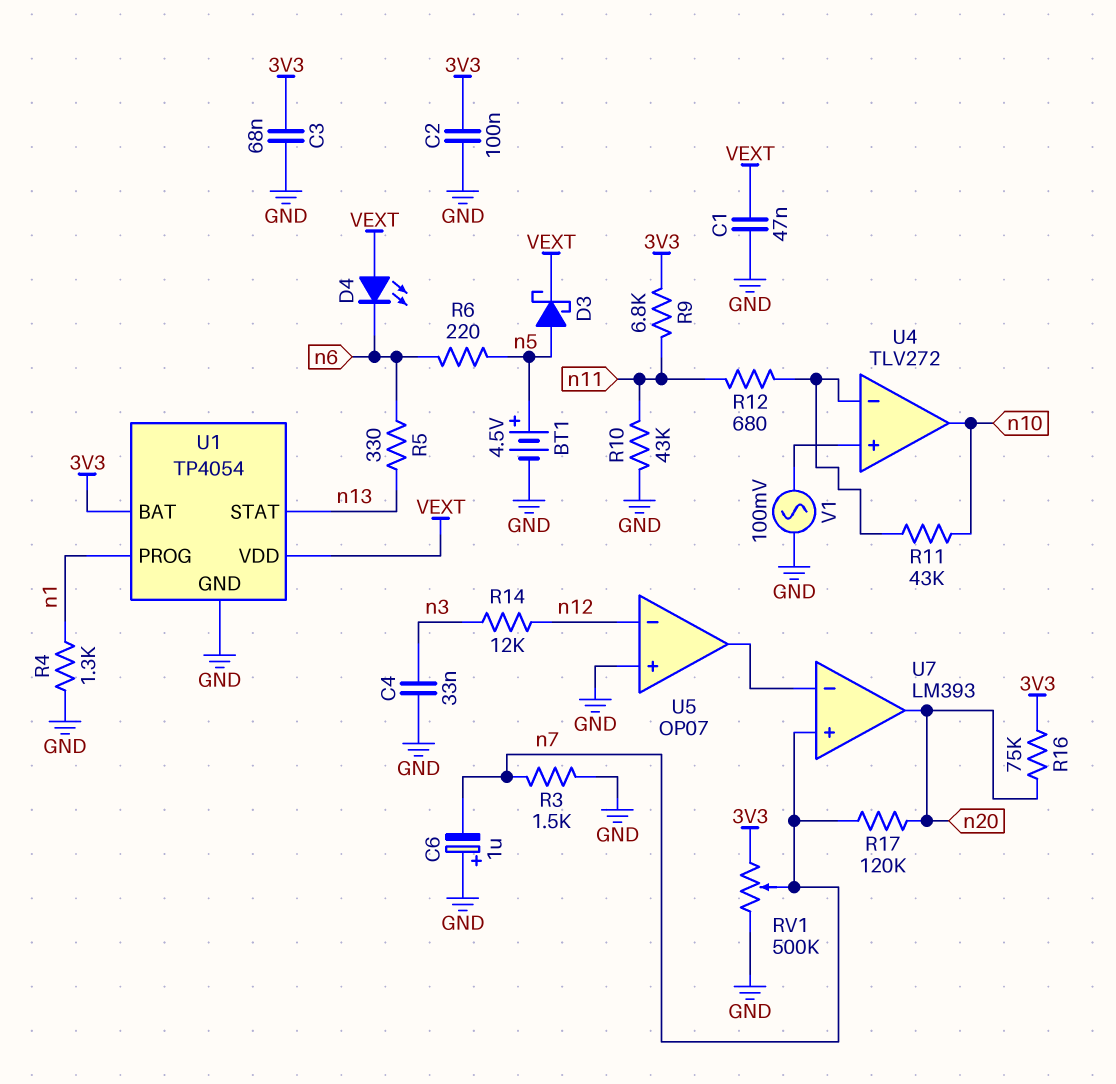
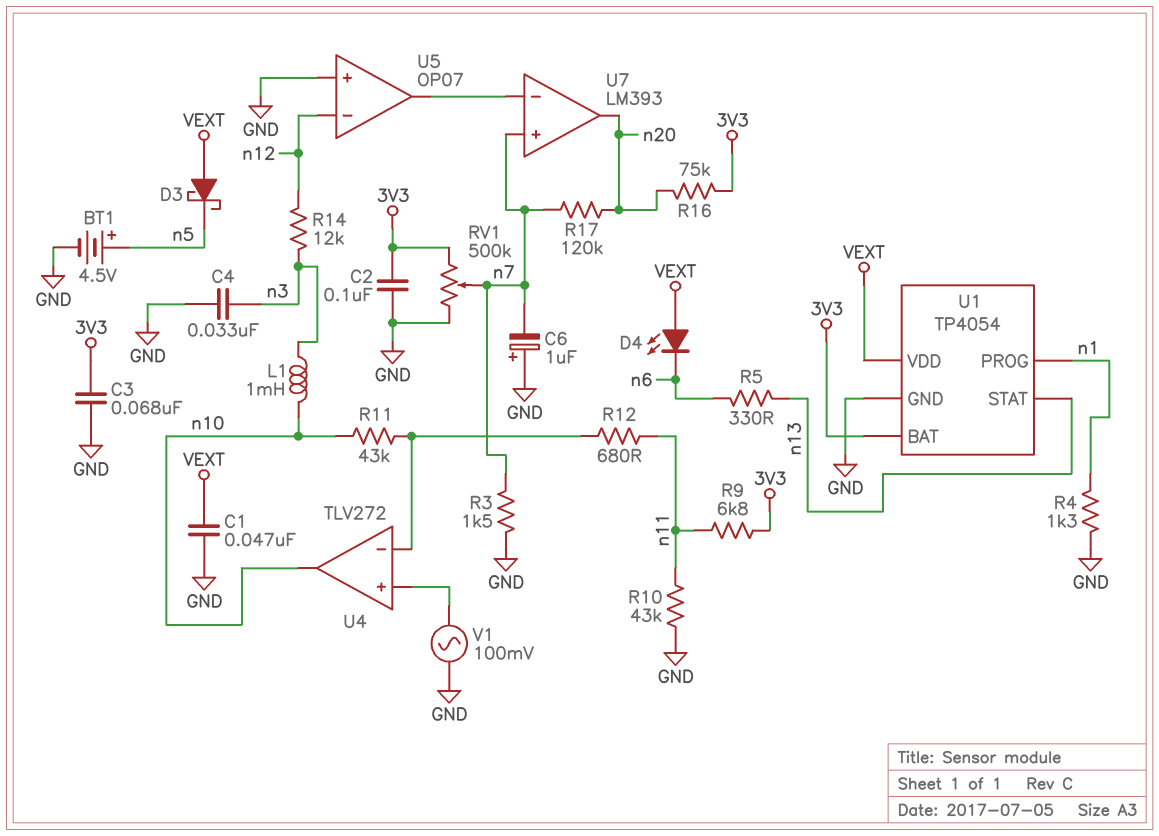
D3: schottky (A n5, K VEXT) -> schottky (A VEXT, K n5)
L1: none -> 1mH (n3, n10)
R6: 220 (n5, n6) -> none

